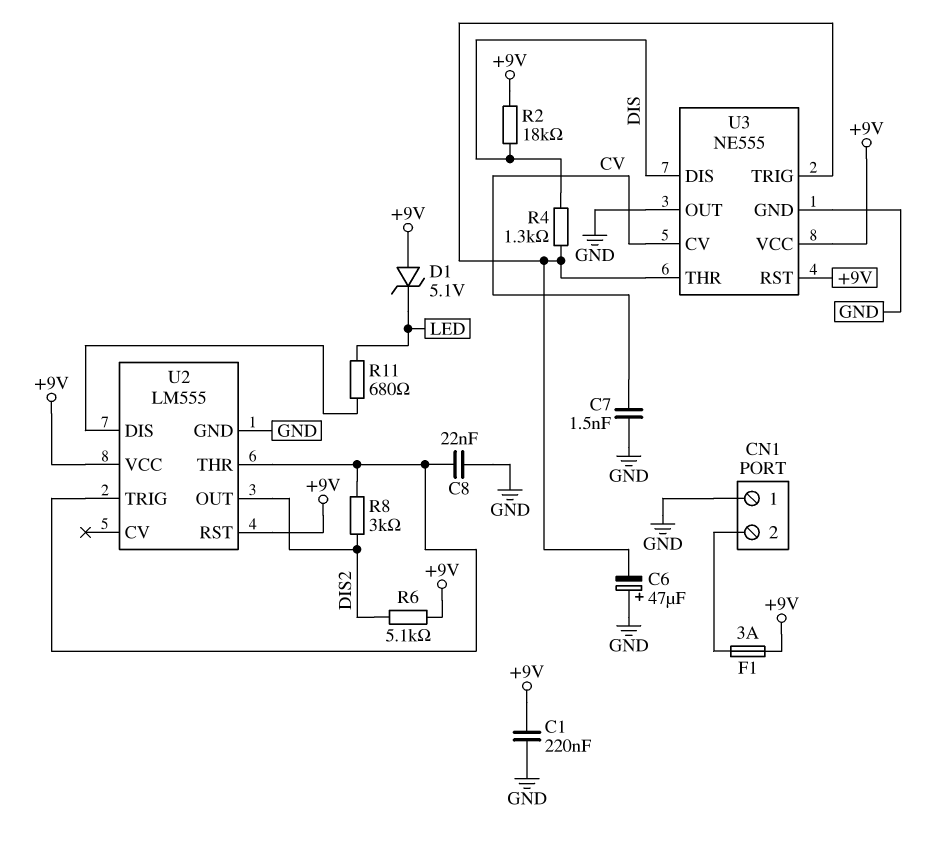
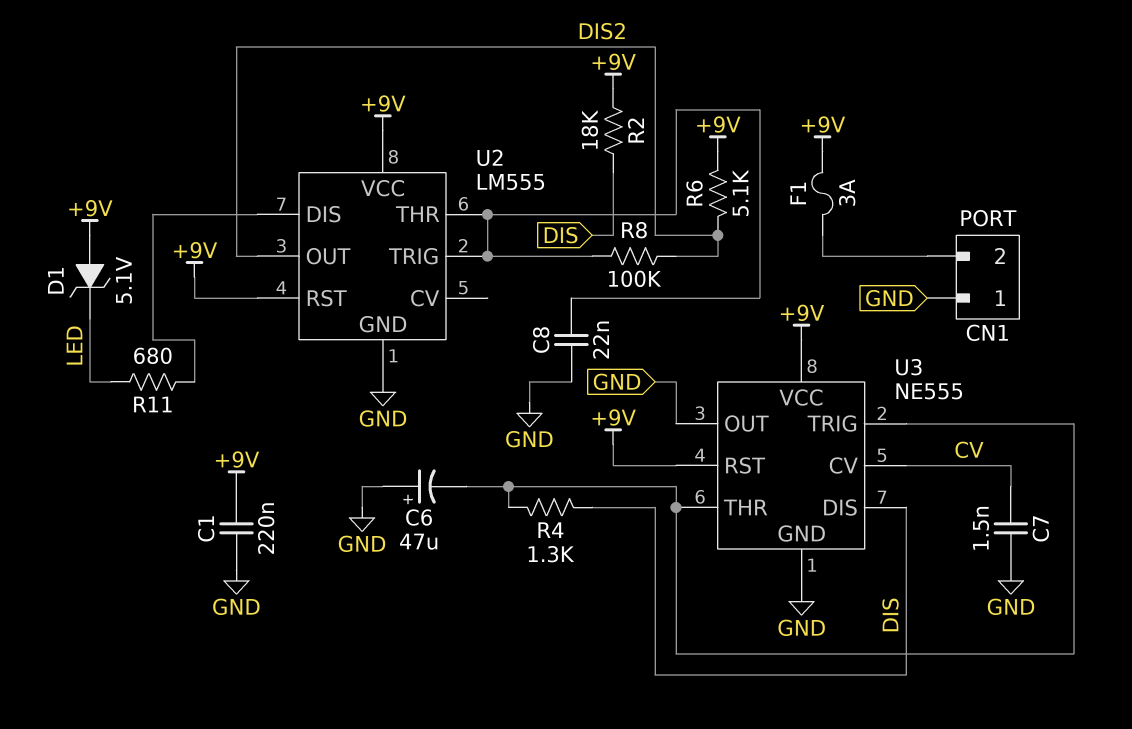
R8: 3k (DIS2, U2/THR) -> 100k (DIS2, U2/THR)

